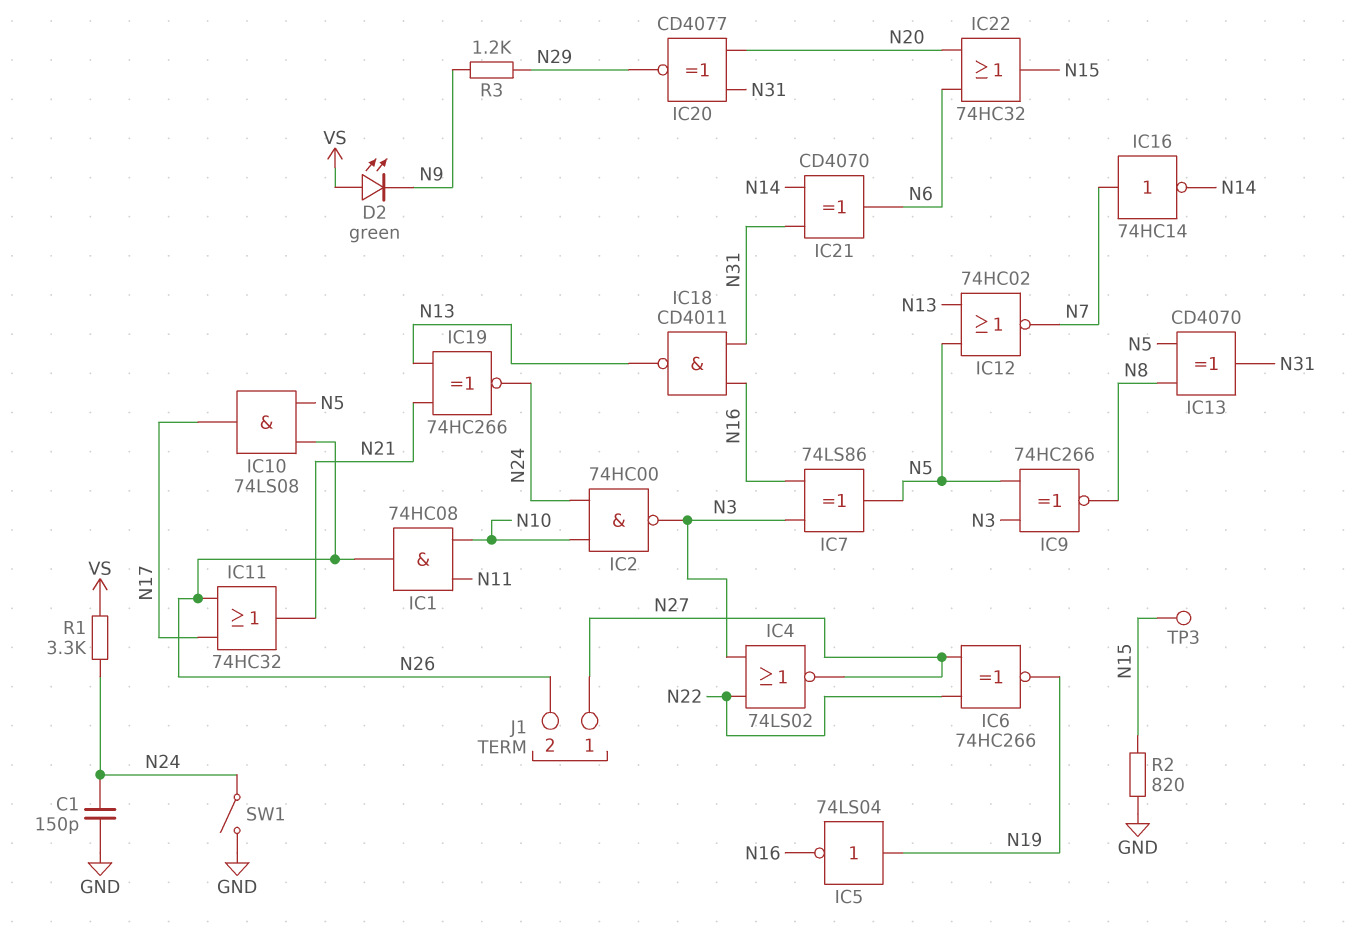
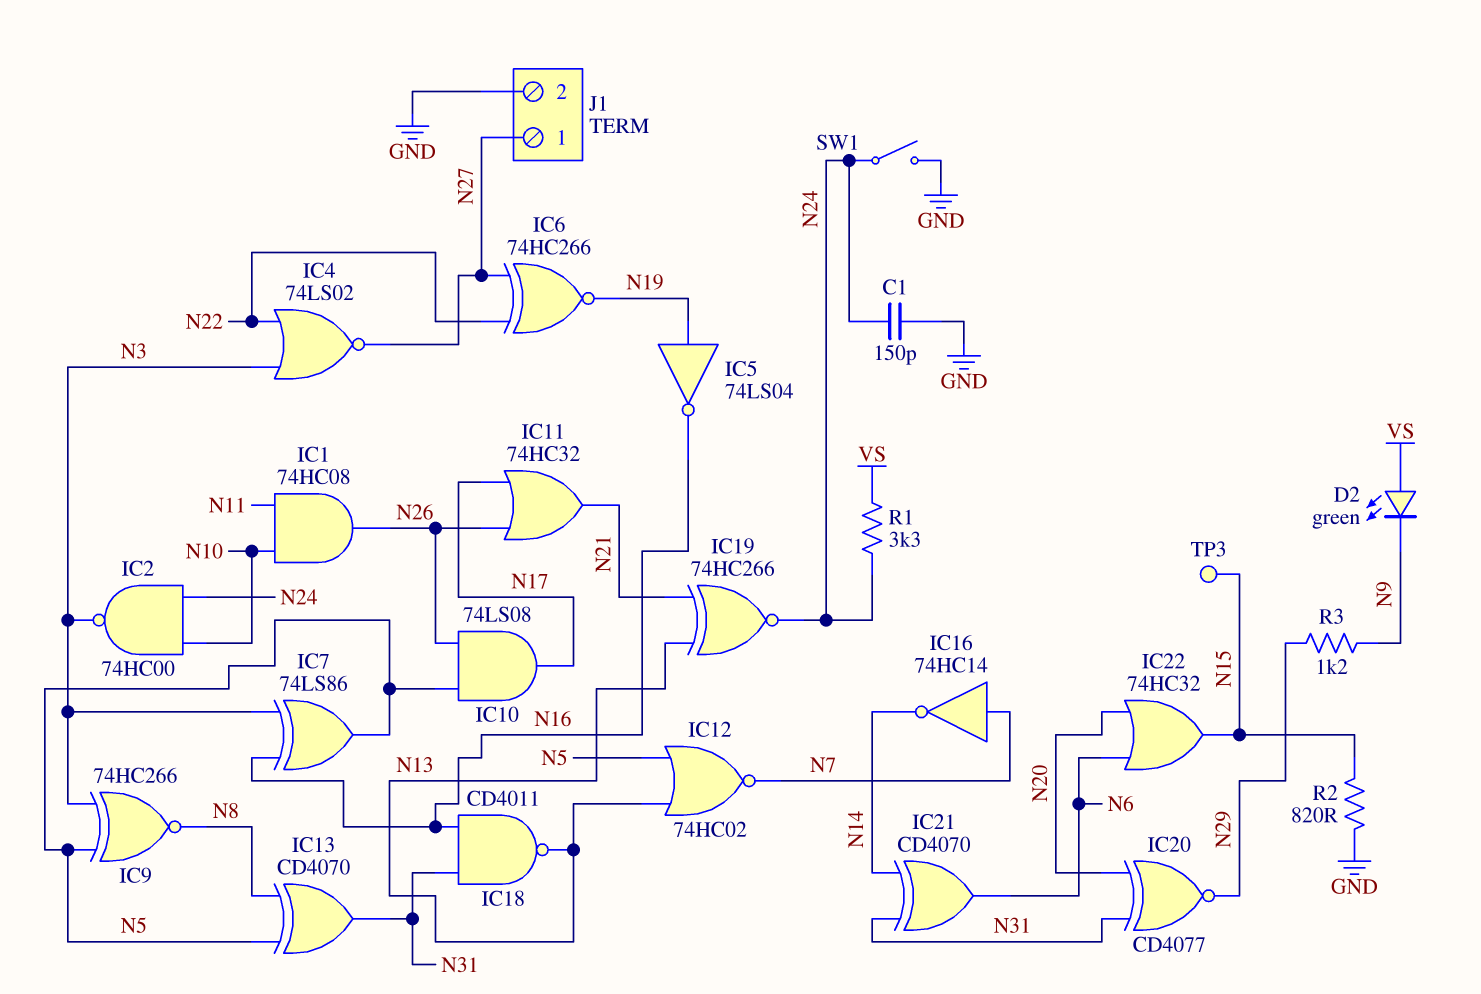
J1 pin 2: N26 -> GND

